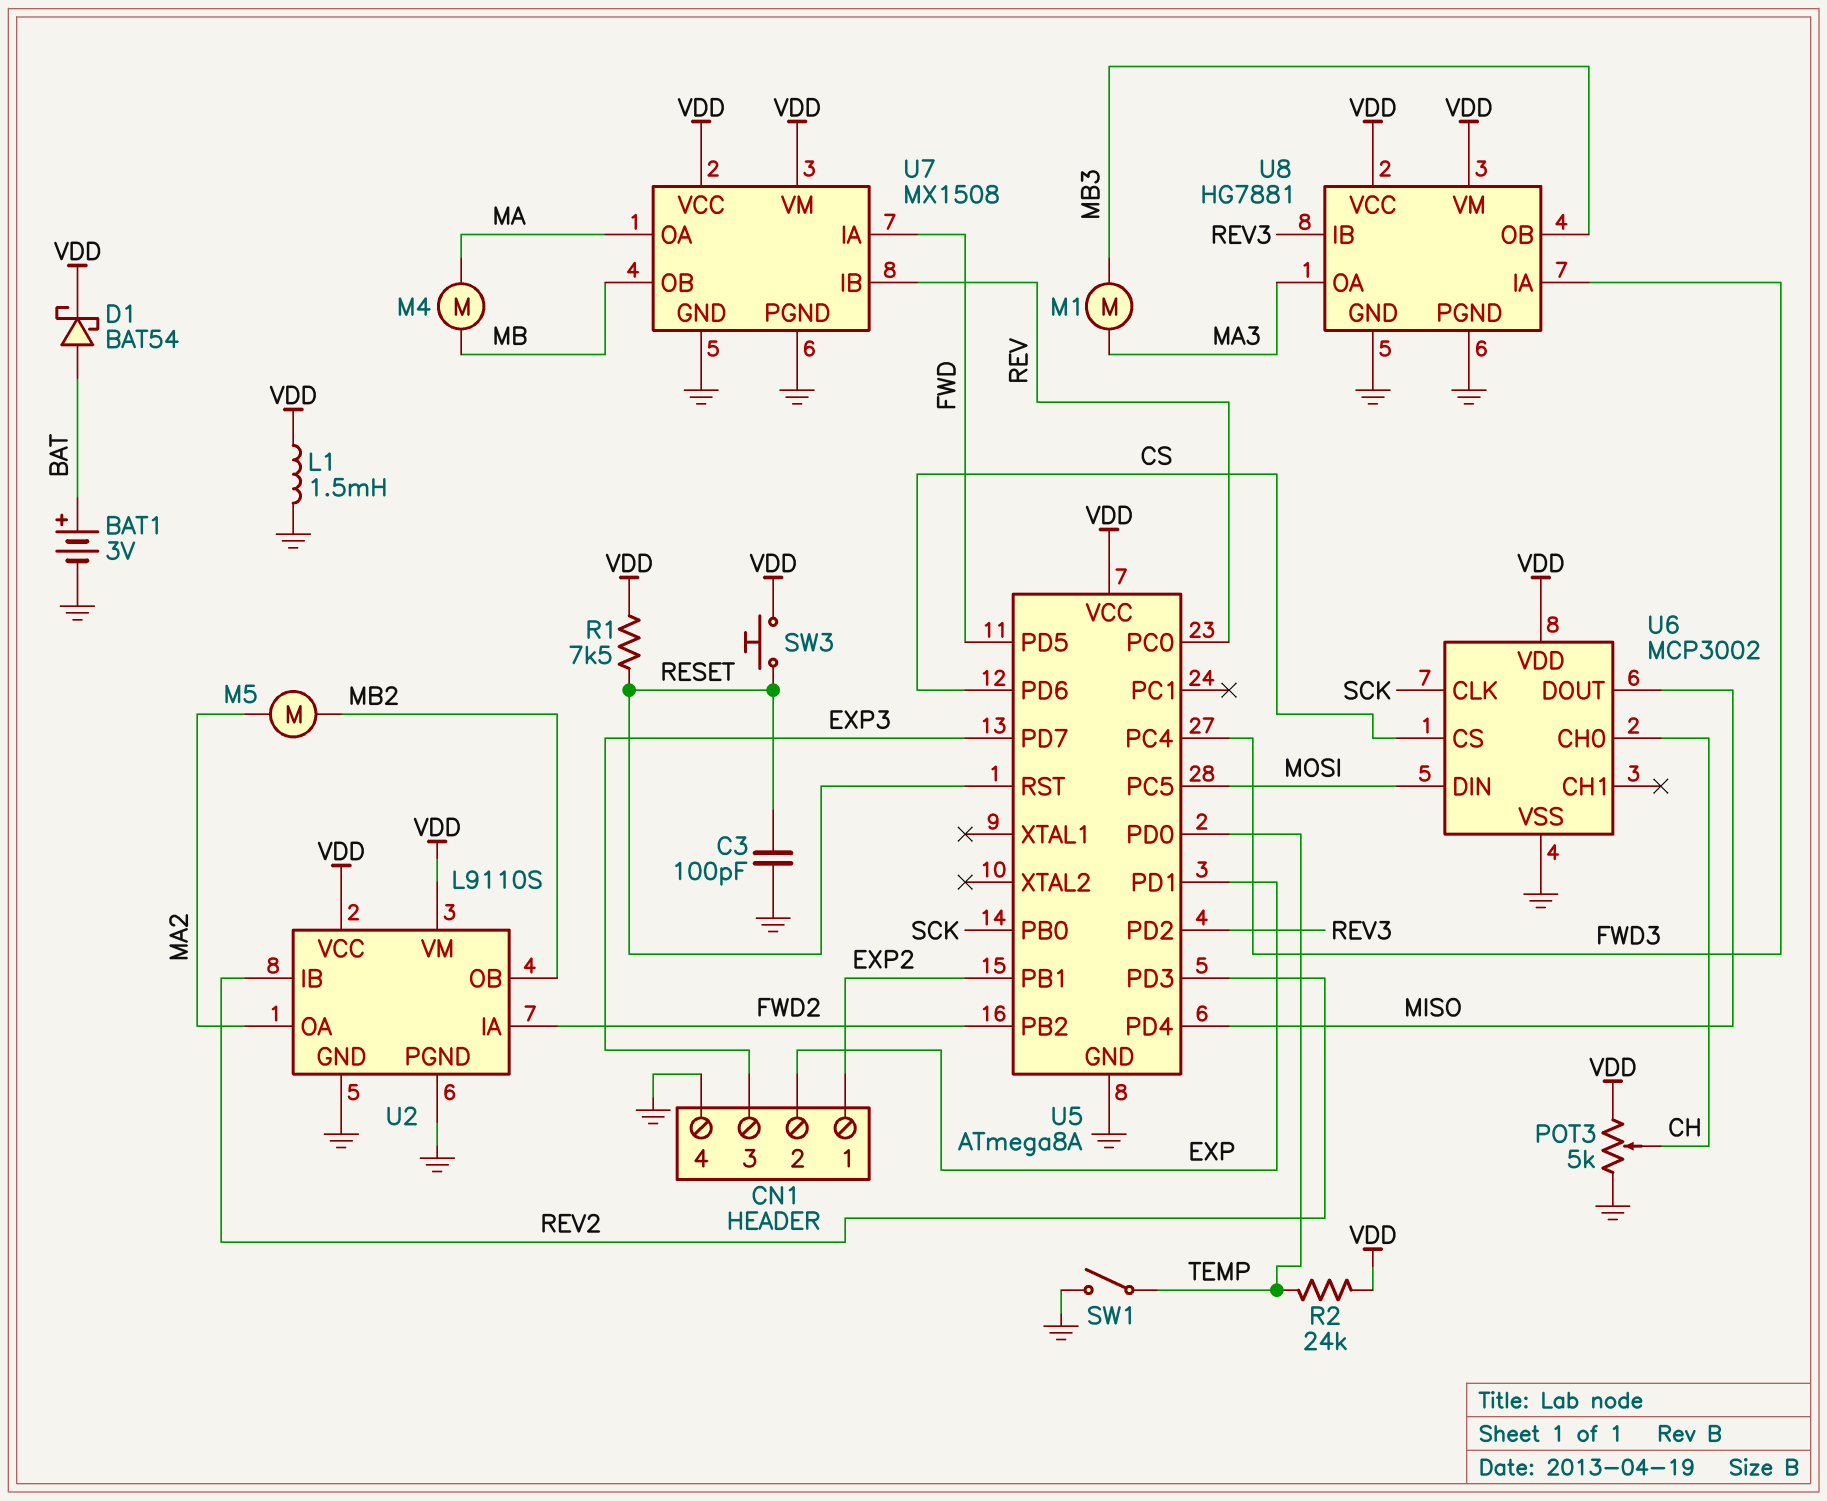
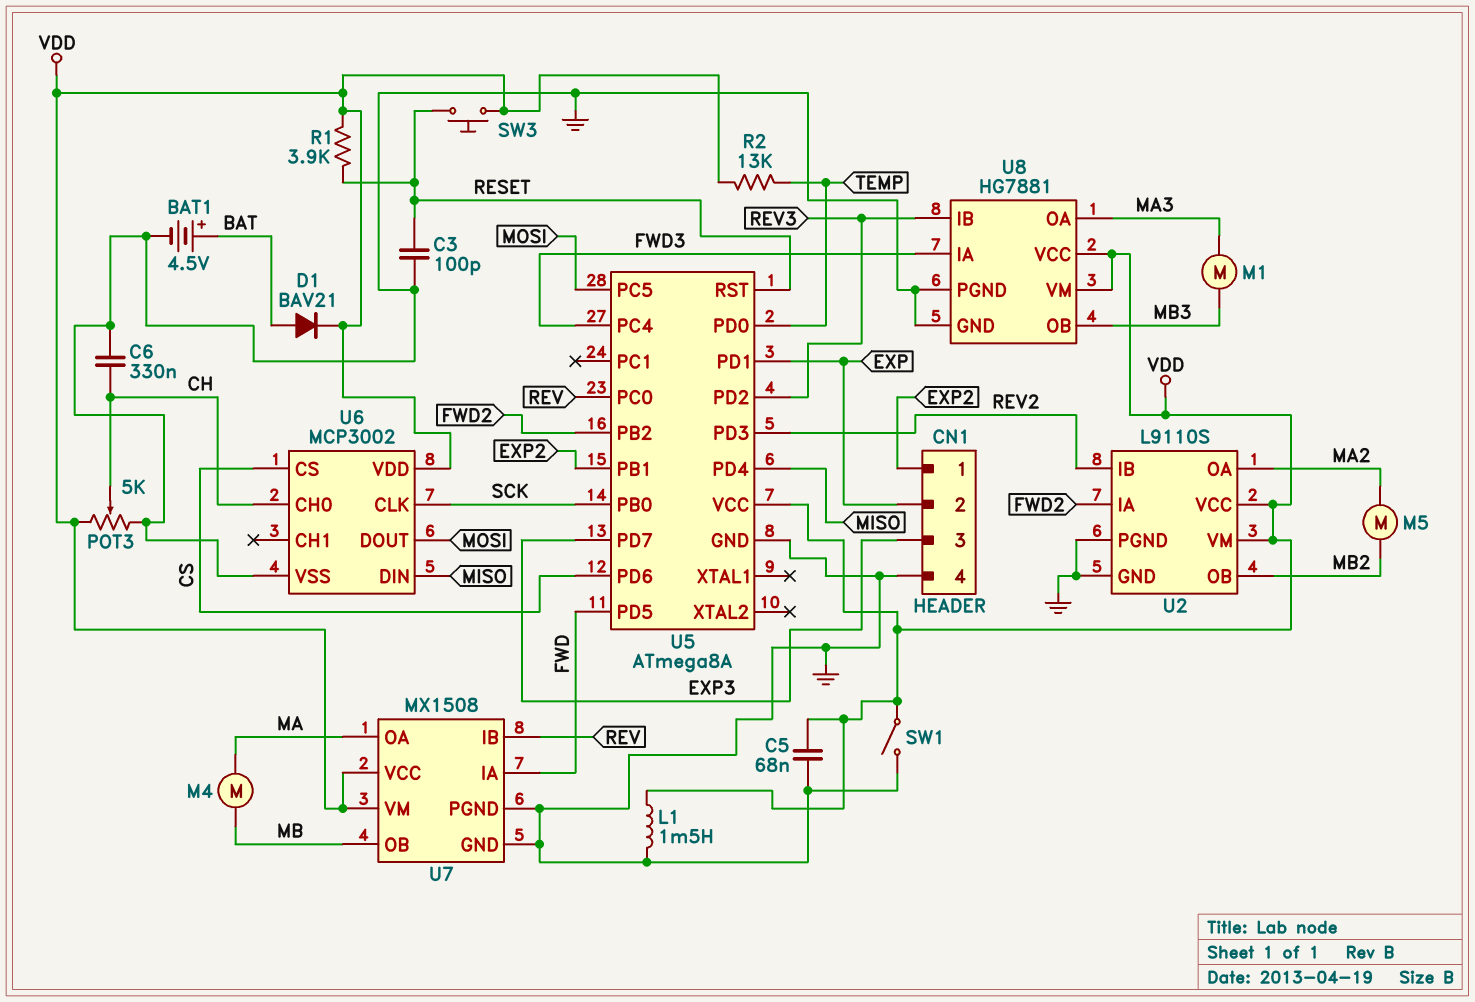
BAT1: 3V (plus BAT, minus GND) -> 4.5V (plus BAT, minus GND)
C5: none -> 68nF (GND, VDD)
C6: none -> 330nF (CH, GND)
D1: schottky BAT54 (A BAT, K VDD) -> diode BAV21 (A BAT, K VDD)
R1: 7.5k (RESET, VDD) -> 3.9k (RESET, VDD)
R2: 24k (TEMP, VDD) -> 13k (TEMP, VDD)
SW1: switch (GND, TEMP) -> switch (GND, VDD)
U6 pin DIN: MOSI -> MISO
U6 pin DOUT: MISO -> MOSI

